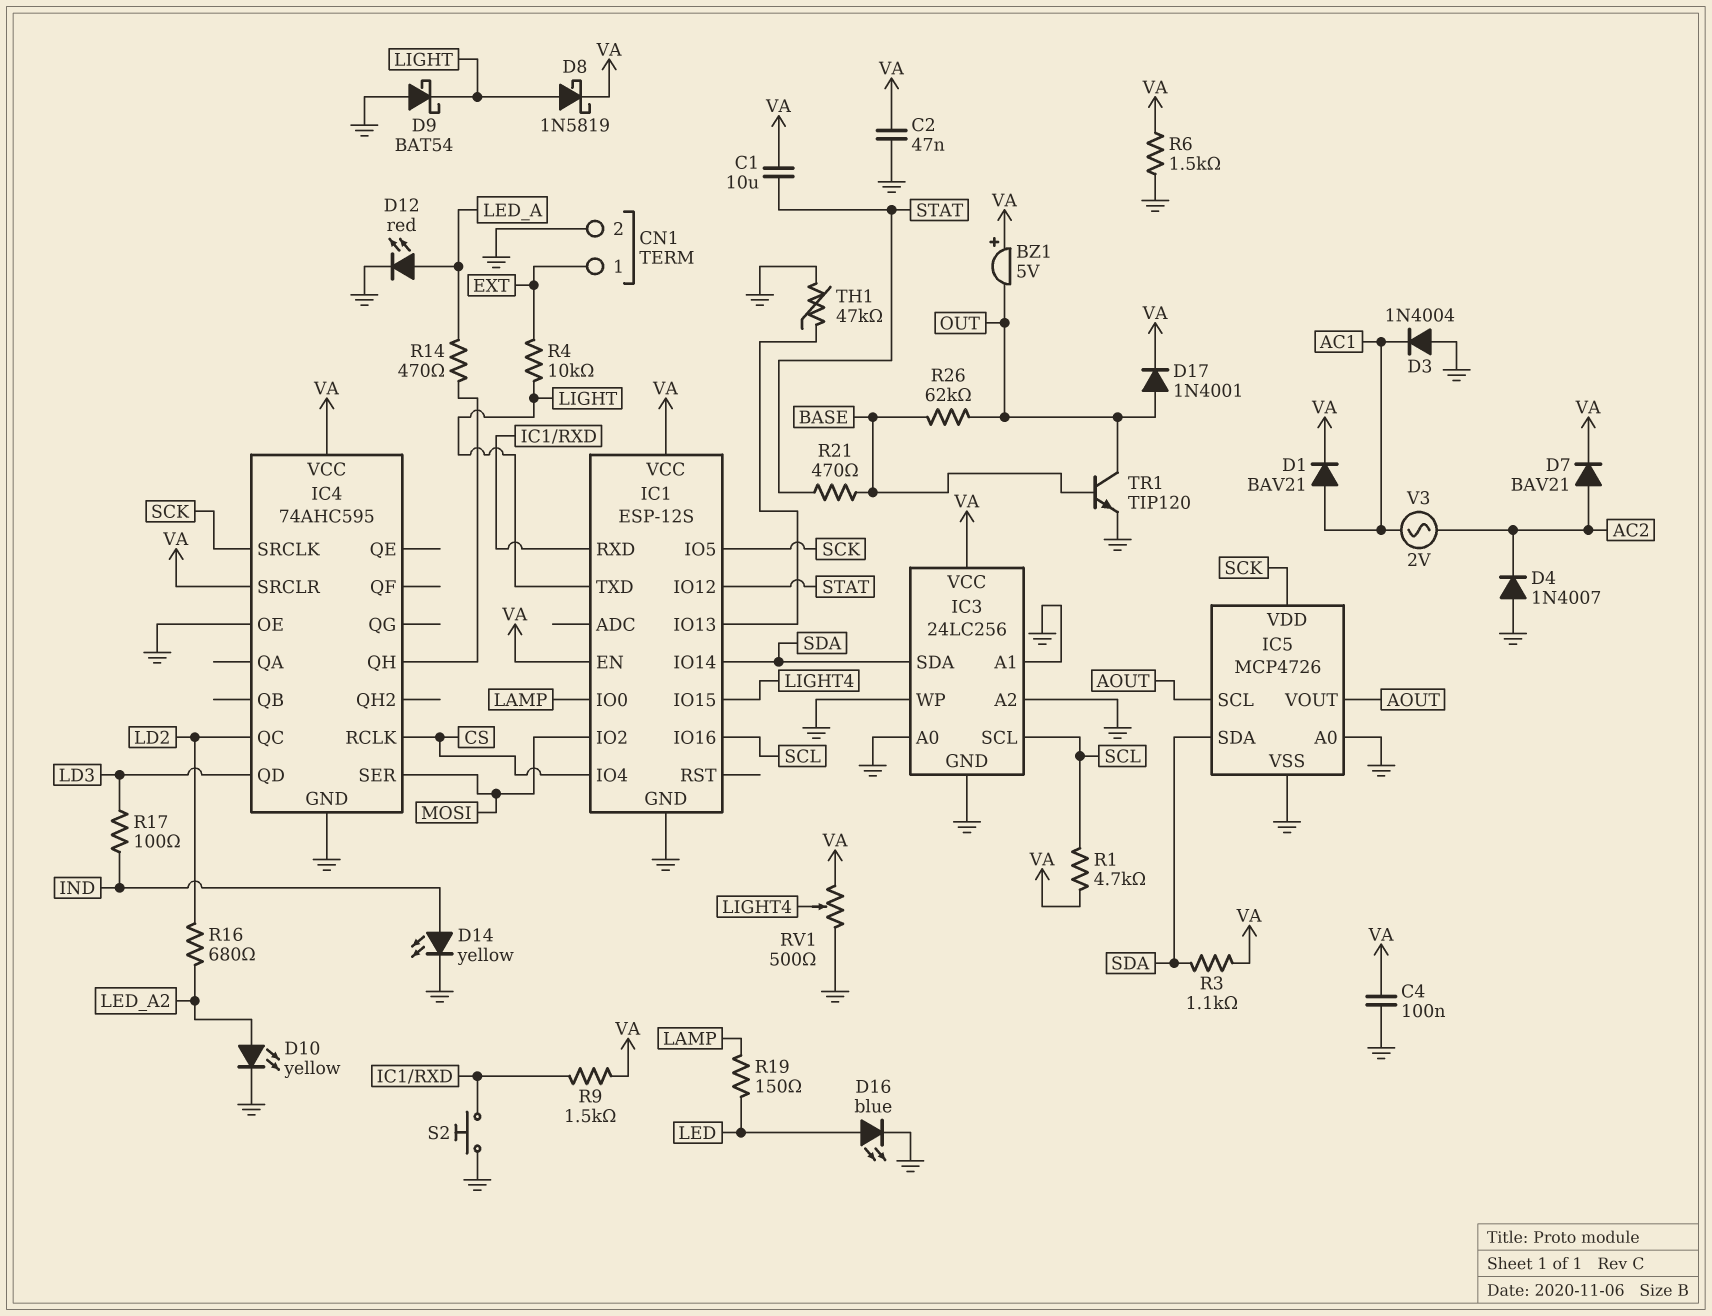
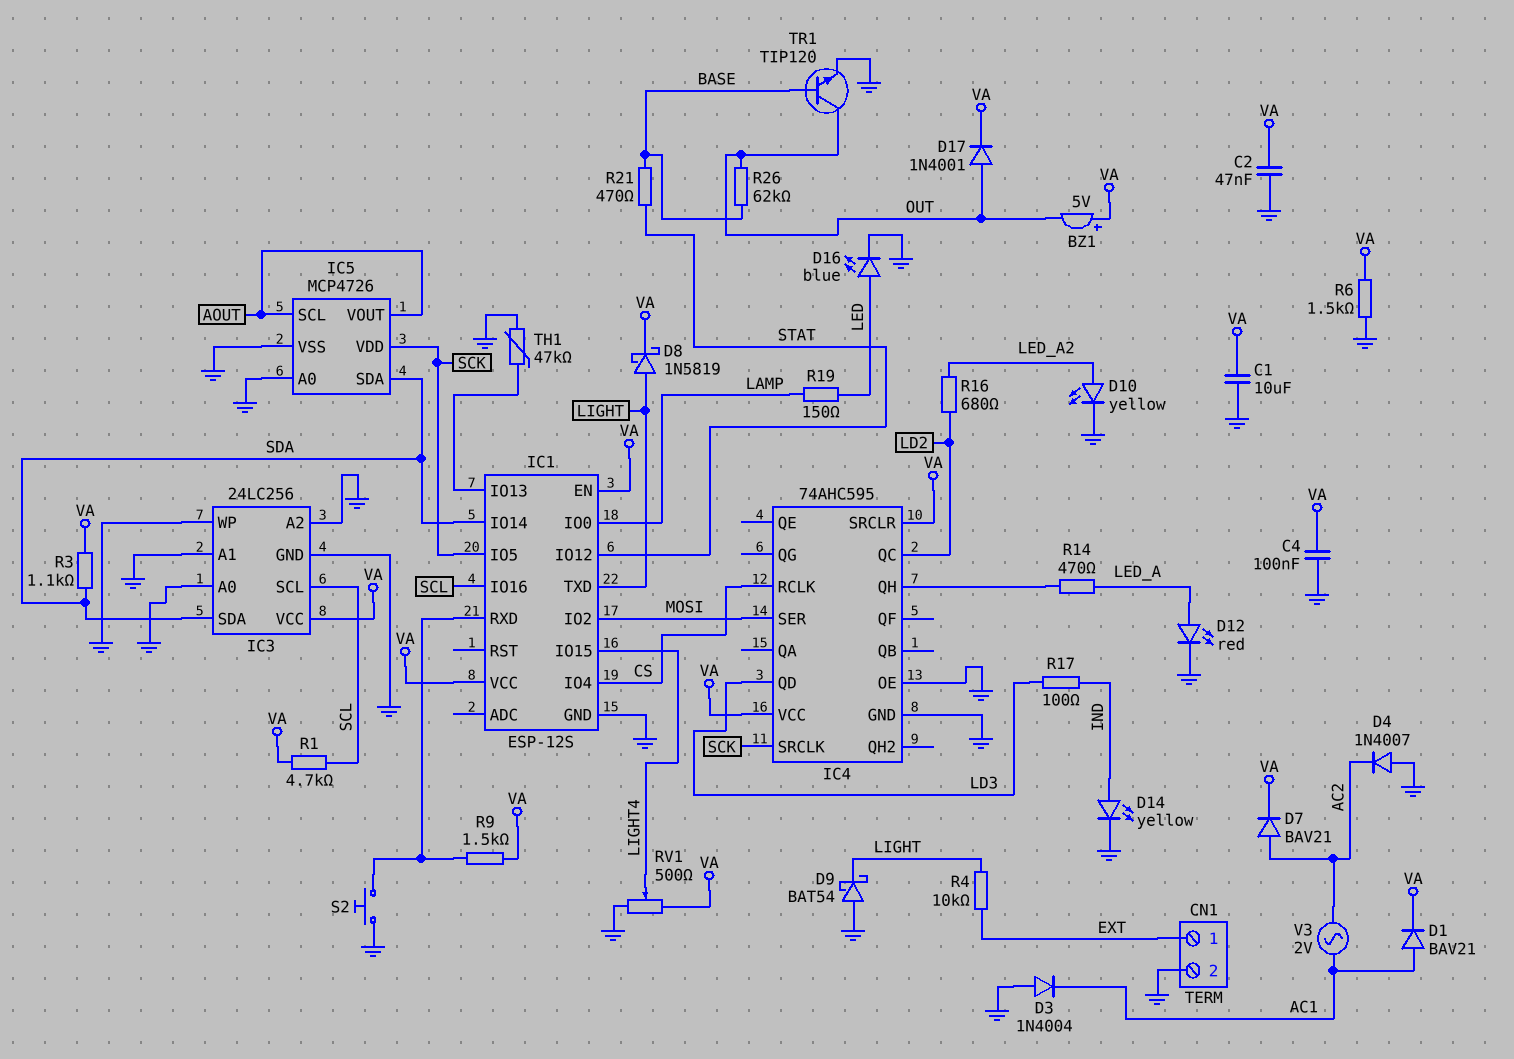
C1: 10uF (STAT, VA) -> 10uF (GND, VA)

